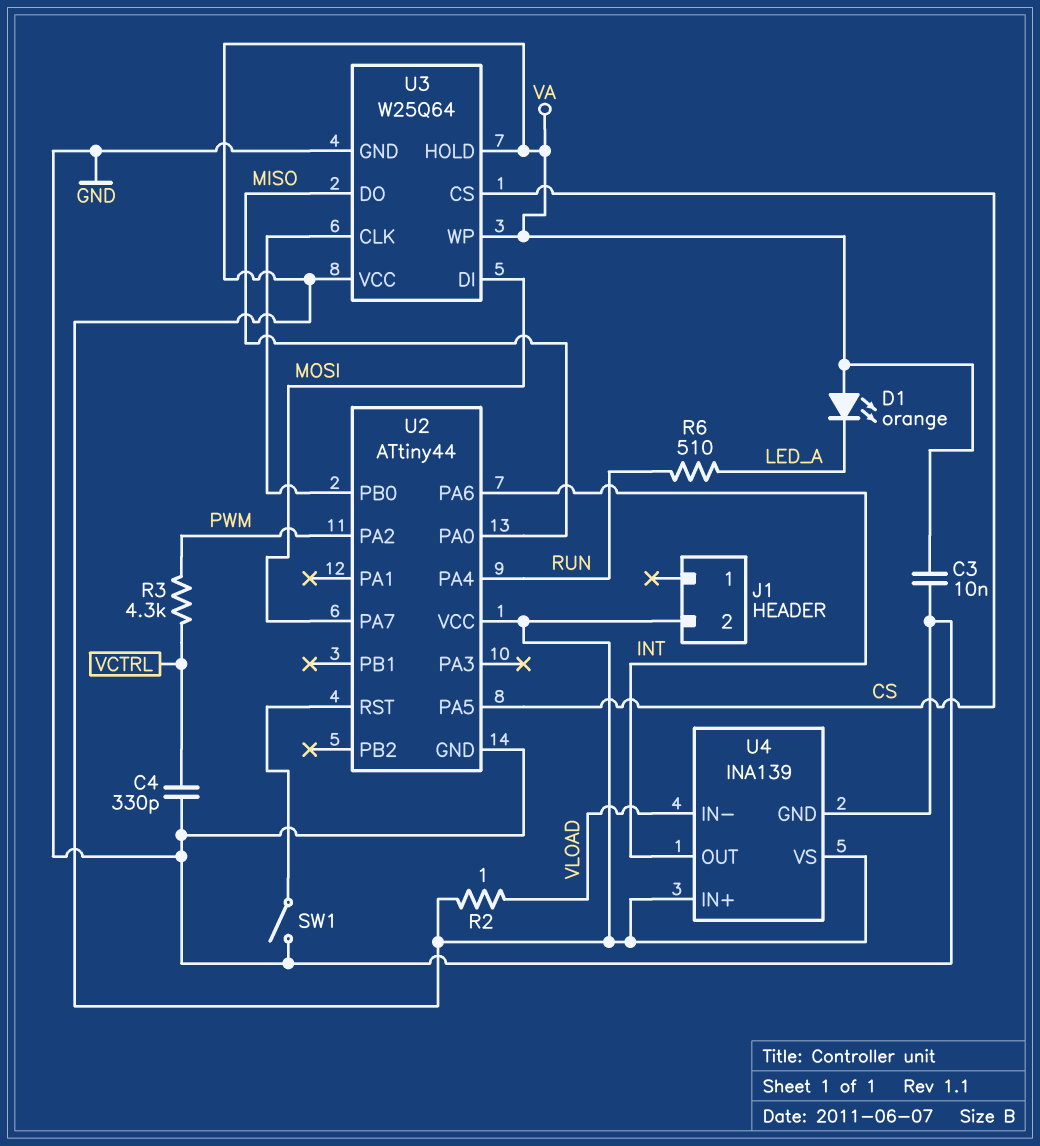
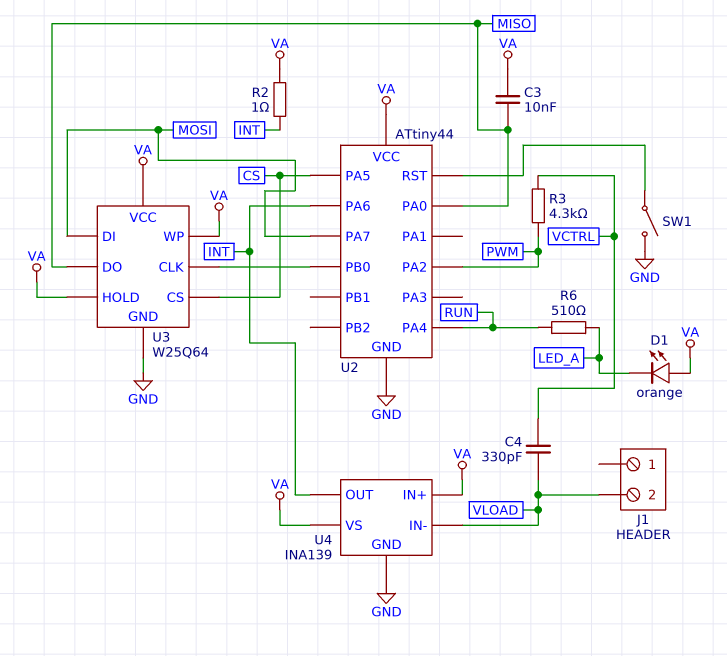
C3: 10nF (GND, VA) -> 10nF (MISO, VA)
C4: 330pF (GND, VCTRL) -> 330pF (VCTRL, VLOAD)
J1 pin 2: VA -> VLOAD
R2: 1 (VA, VLOAD) -> 1 (INT, VA)

